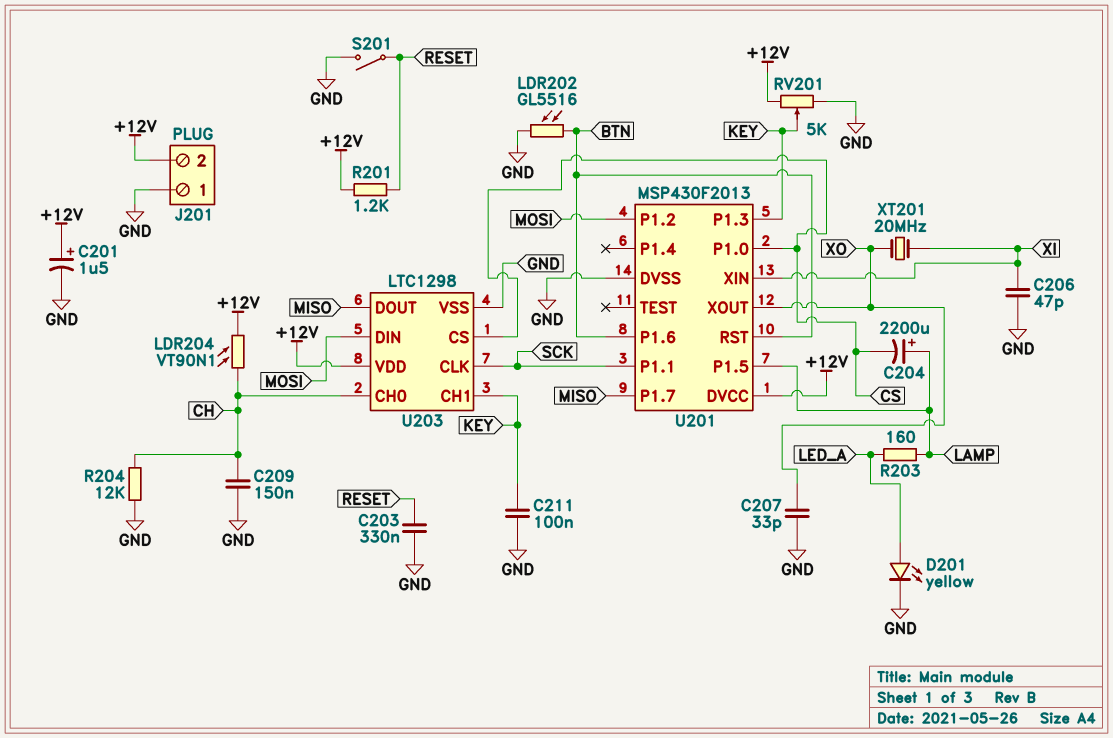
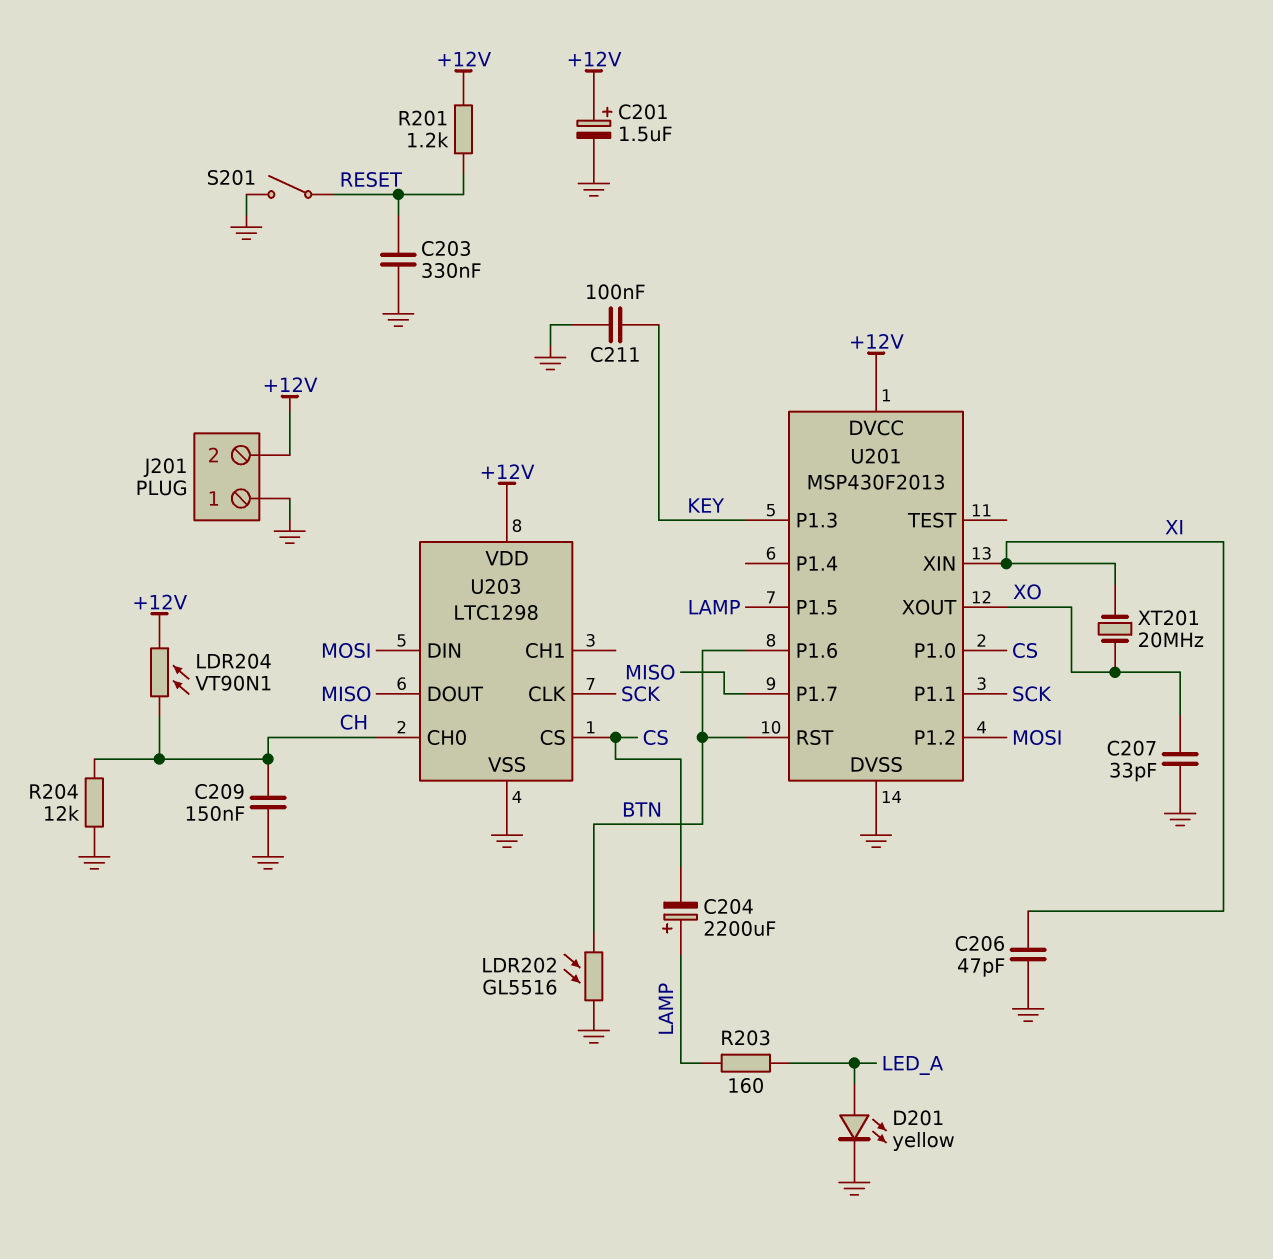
RV201: 5k (+12V, GND, wiper KEY) -> none
U203 pin CH1: KEY -> none

